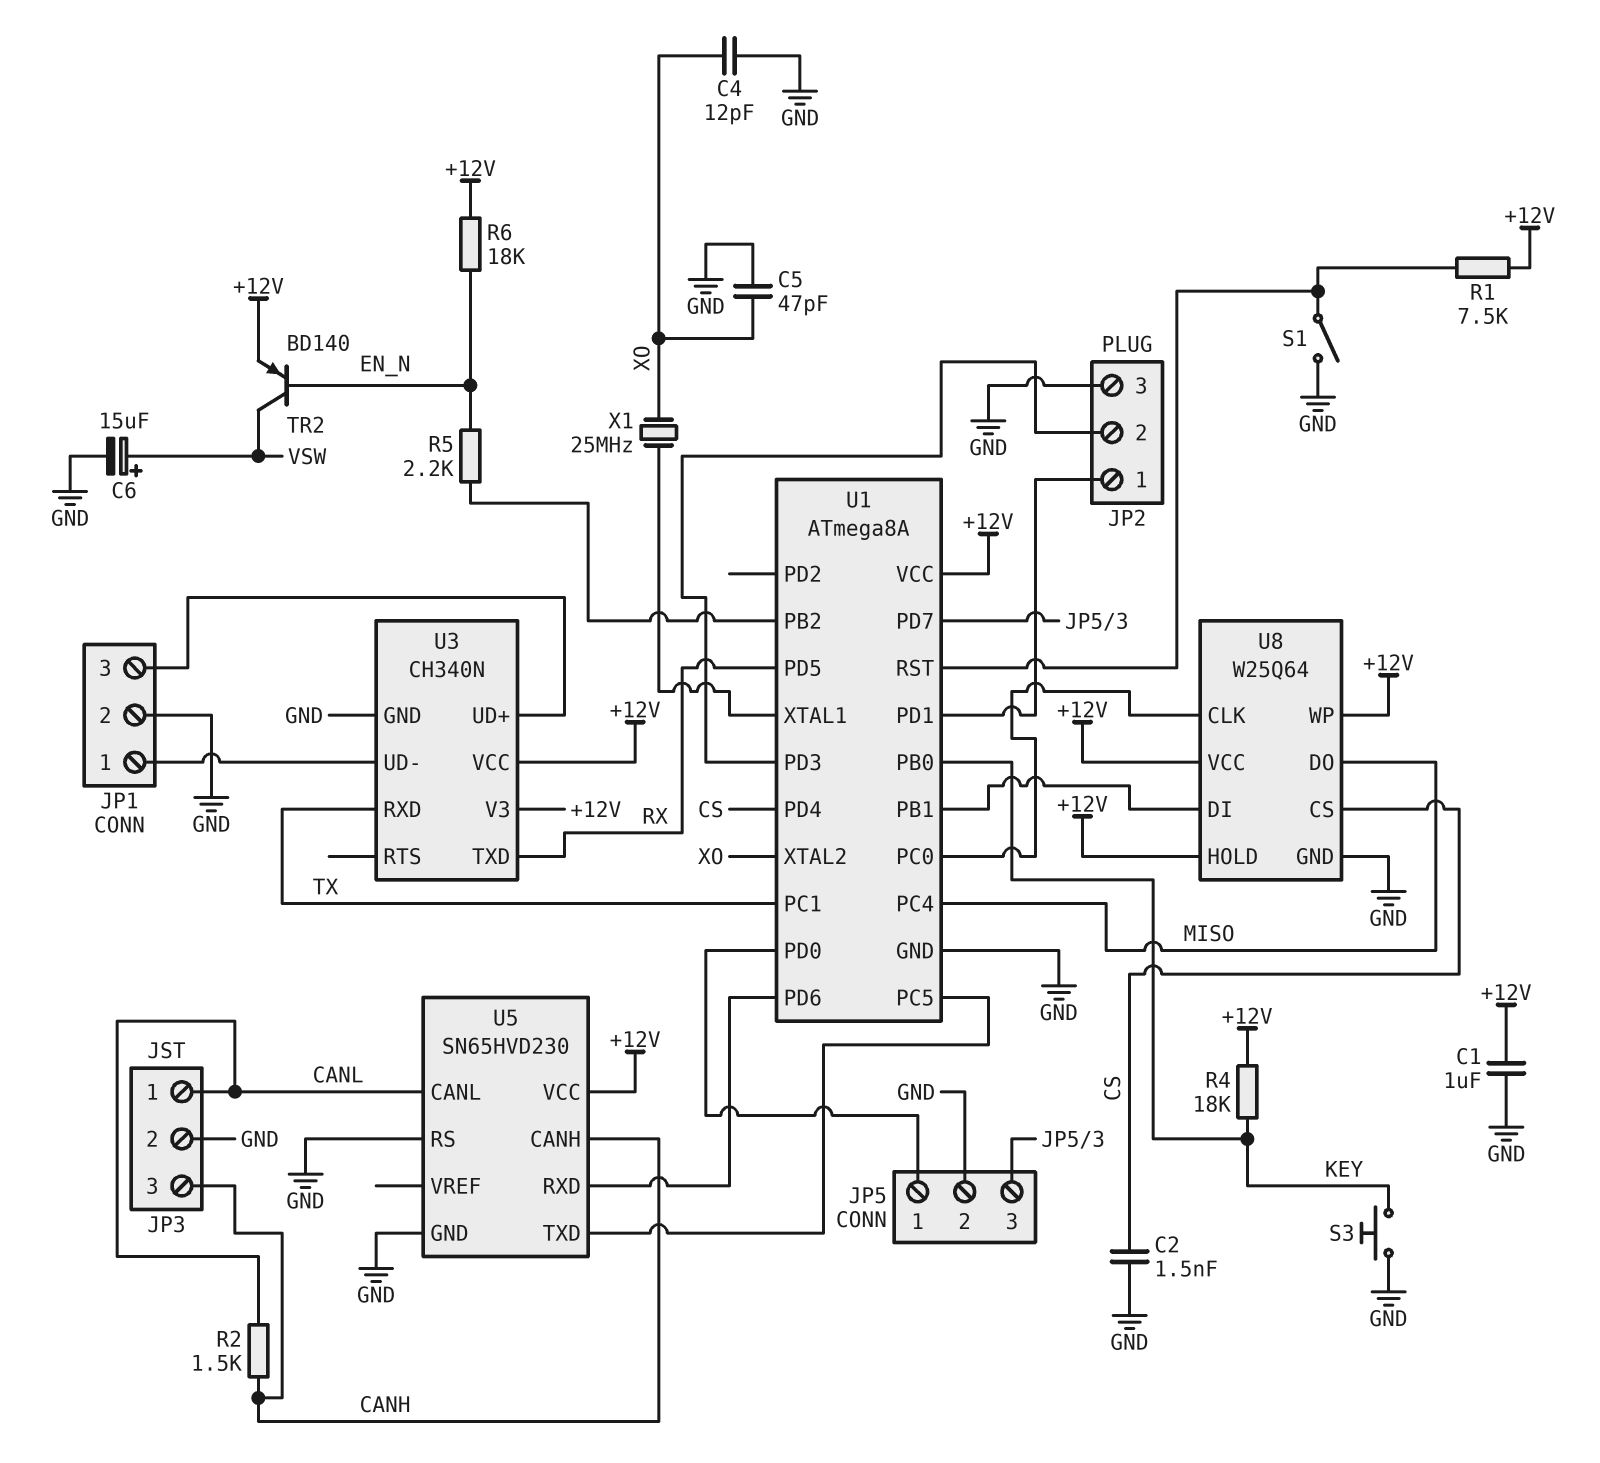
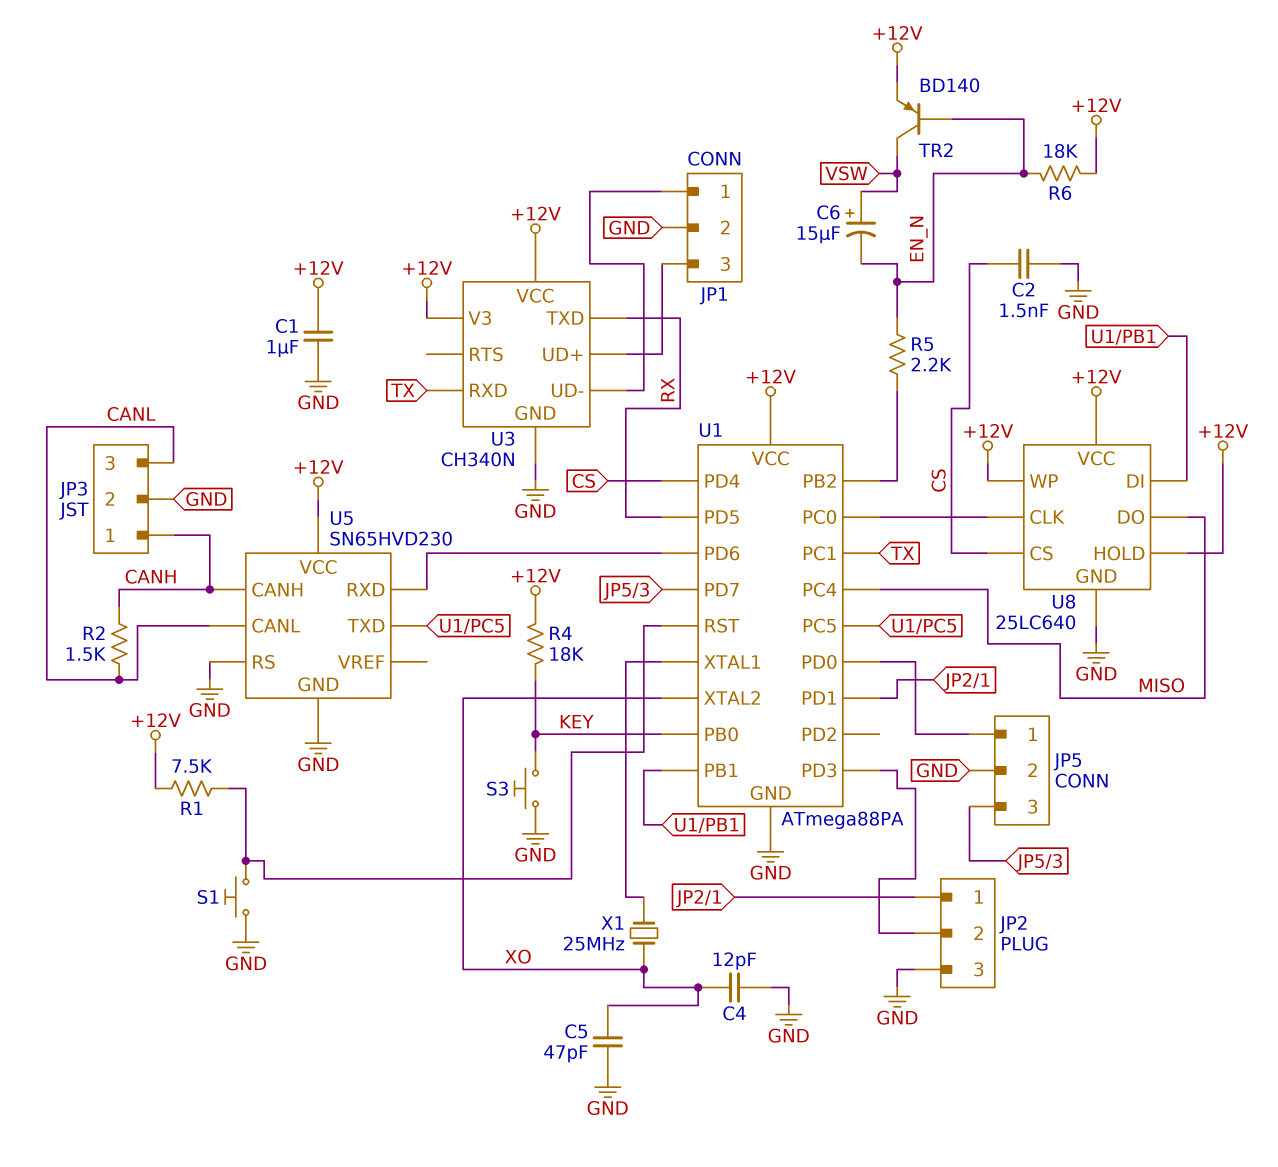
C6: 15uF (plus VSW, minus GND) -> 15uF (plus VSW, minus EN_N)
JP3 pin 1: CANL -> CANH
JP3 pin 3: CANH -> CANL
S1: switch (GND, U1/RST) -> button (GND, U1/RST)
U1: ATmega8A -> ATmega88PA
U8: W25Q64 -> 25LC640

